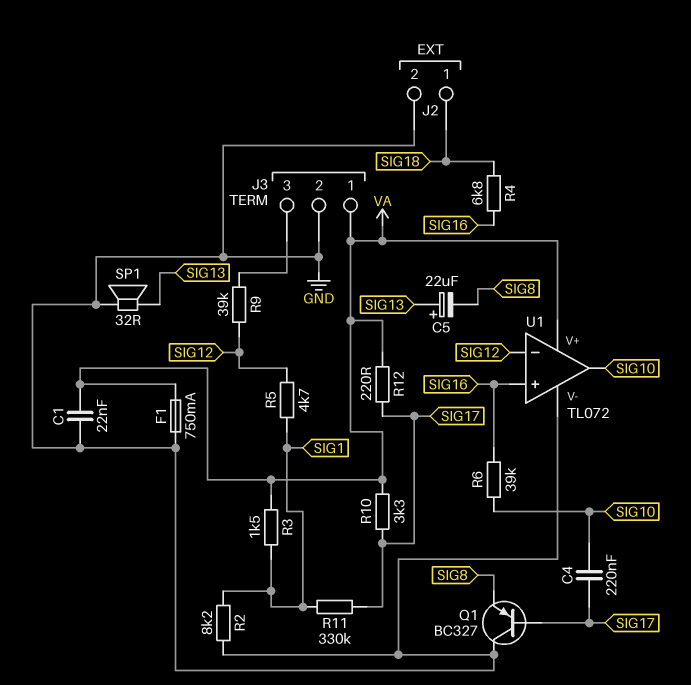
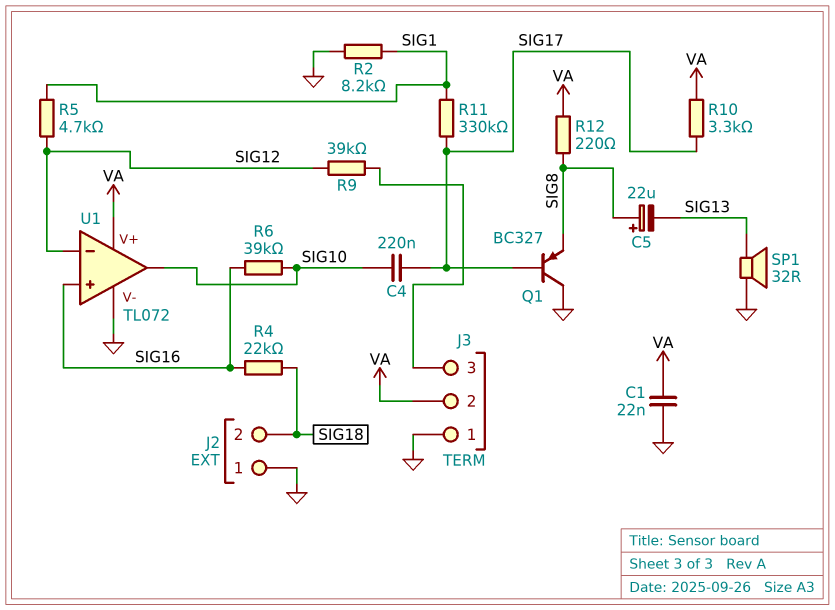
C5: 22uF (plus SIG13, minus SIG8) -> 22uF (plus SIG8, minus SIG13)
F1: 750mA (GND, VA) -> none
J2 pin 1: SIG18 -> GND
J2 pin 2: GND -> SIG18
J3 pin 1: VA -> GND
J3 pin 2: GND -> VA
R3: 1.5k (SIG1, VA) -> none
R4: 6.8k (SIG16, SIG18) -> 22k (SIG16, SIG18)
R12: 220 (SIG17, VA) -> 220 (SIG8, VA)

